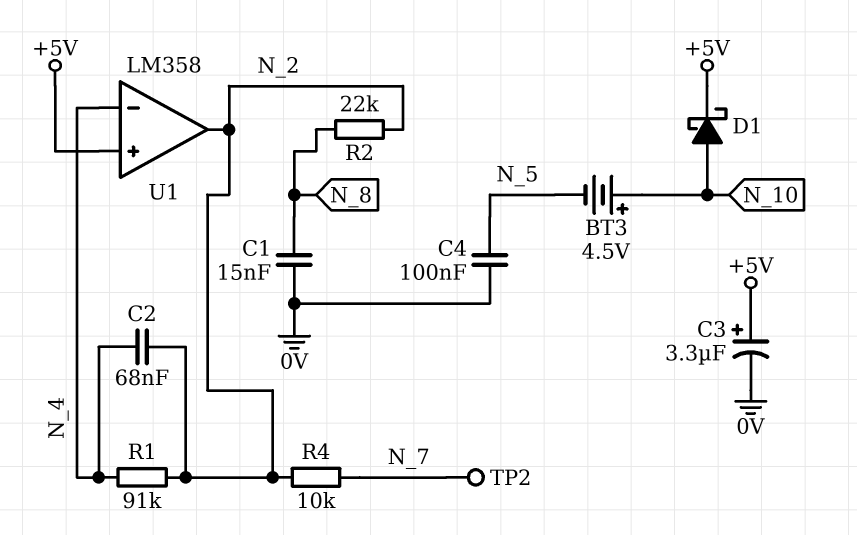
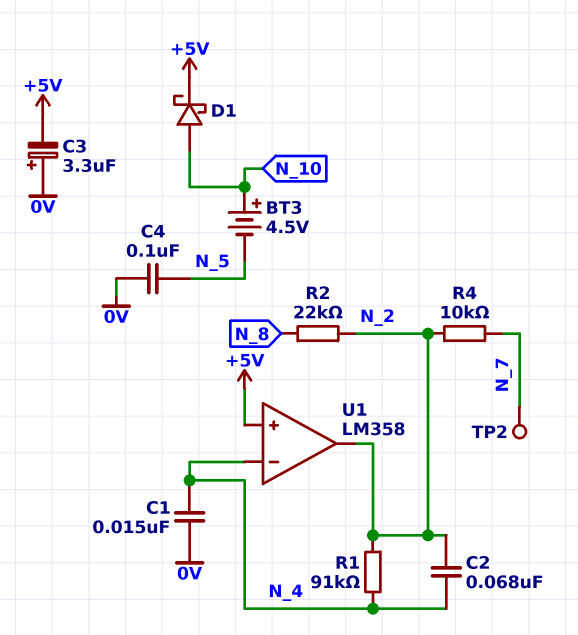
C1: 15nF (0V, N_8) -> 15nF (0V, N_4)
C3: 3.3uF (plus +5V, minus 0V) -> 3.3uF (plus 0V, minus +5V)

